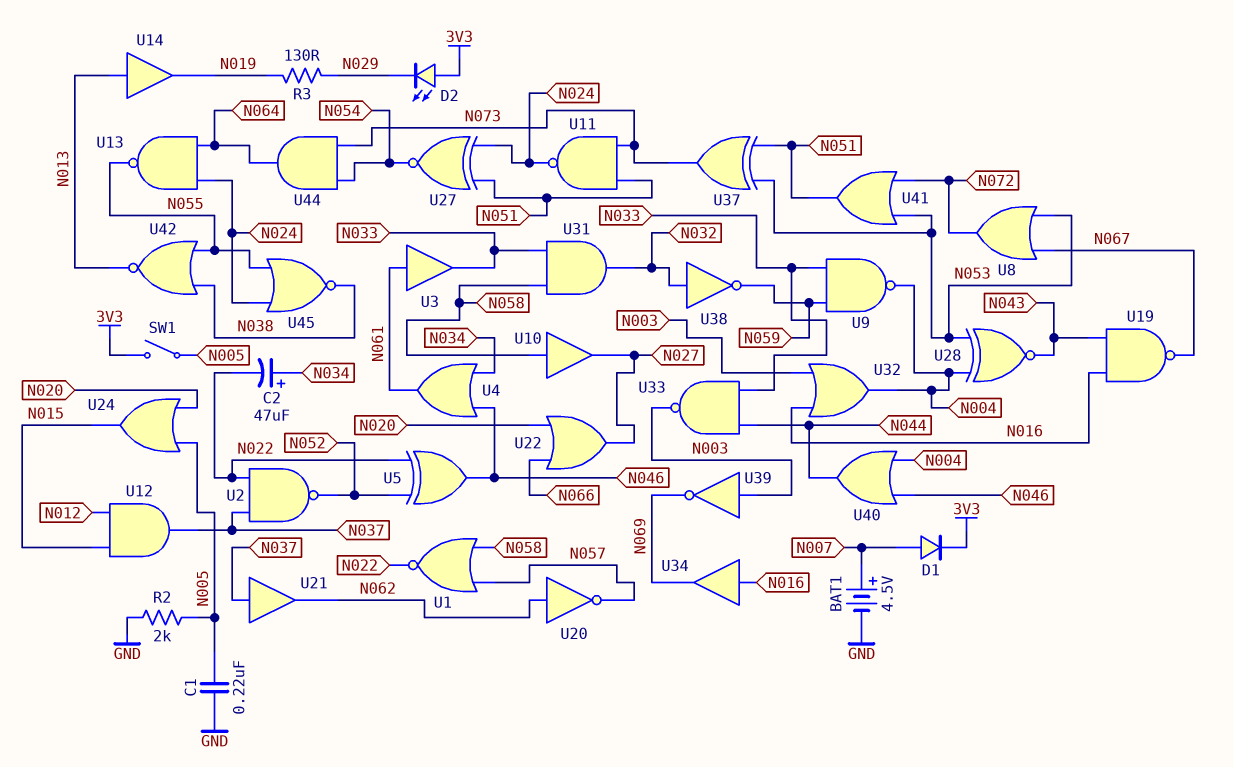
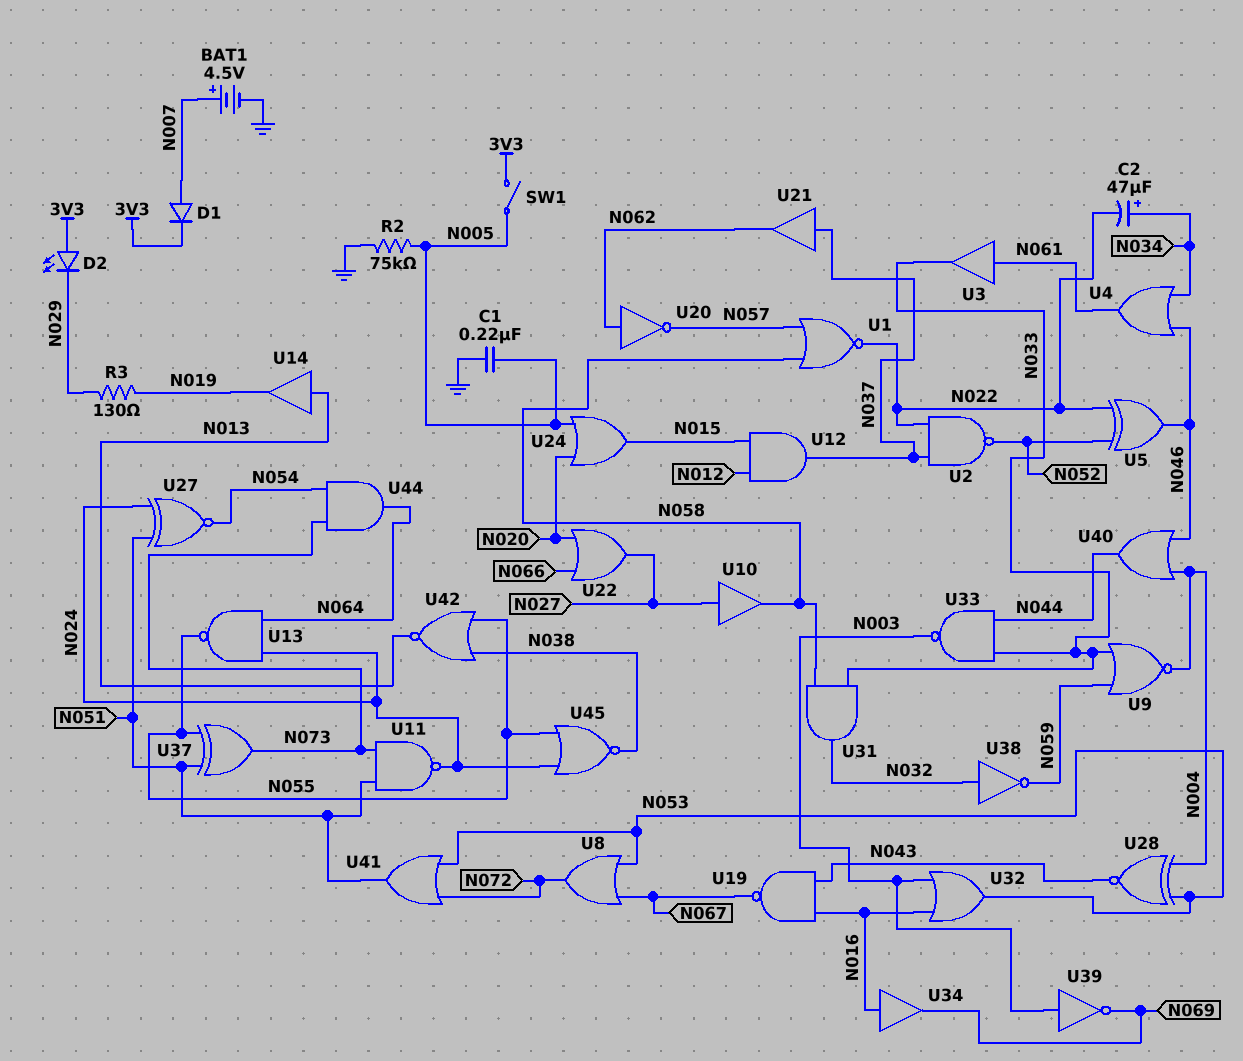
R2: 2k (GND, N005) -> 75k (GND, N005)
U9: NAND (in N033, in N059, out N004) -> NOR (in N033, in N059, out N004)
U10: buffer (in N058, out N027) -> buffer (in N027, out N058)
U32: OR (in N003, in N016, out N004) -> OR (in N003, in N016, out N053)
U37: XOR (in N051, in N053, out N073) -> XOR (in N051, in N055, out N073)

